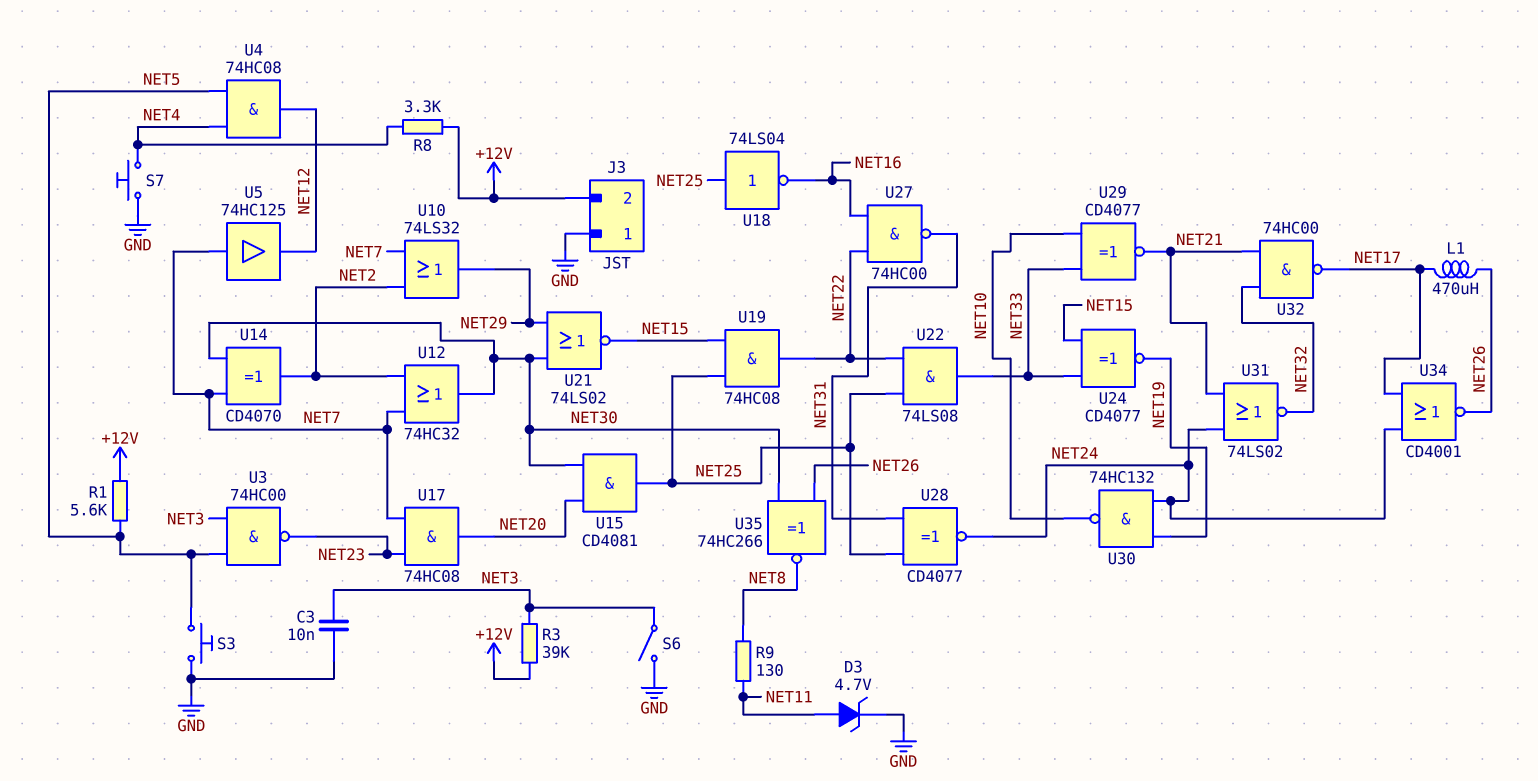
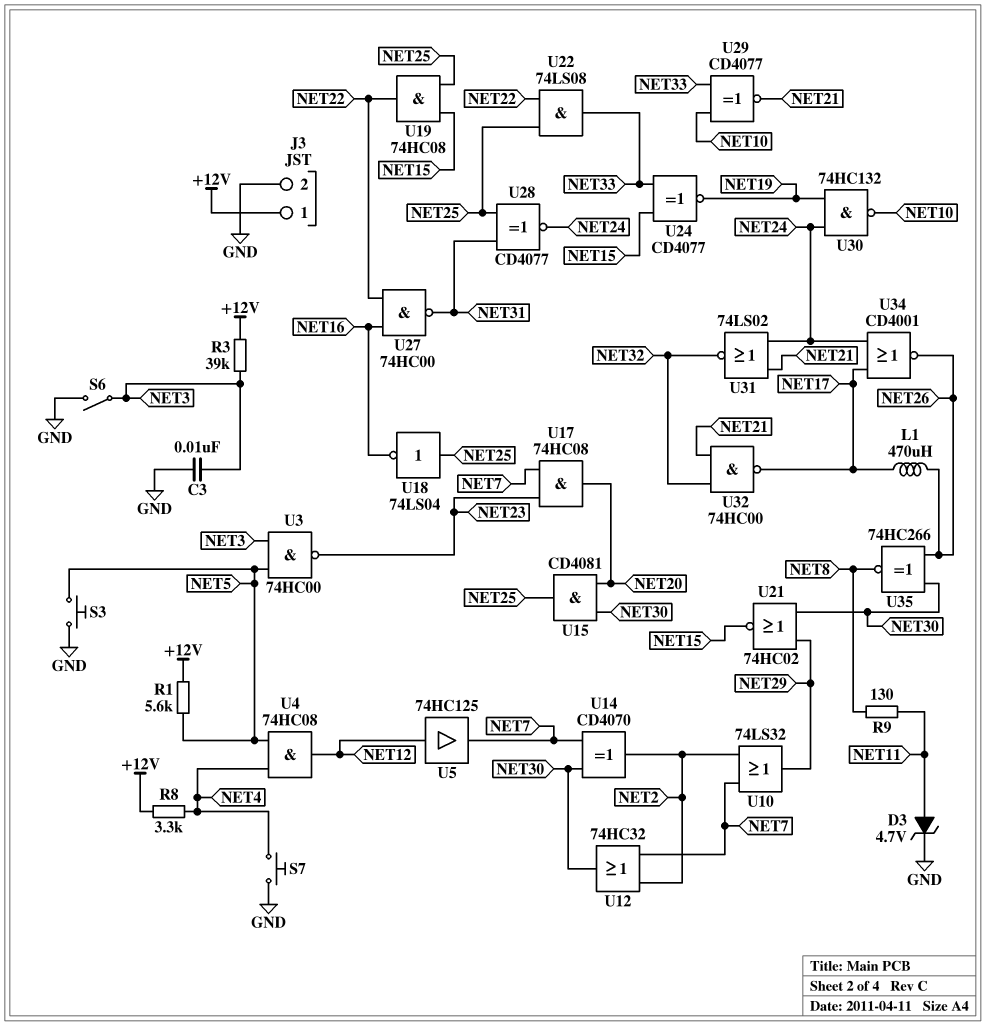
J3 pin 1: GND -> +12V
J3 pin 2: +12V -> GND
U5: buffer 74HC125 (in NET7, out NET12) -> buffer 74HC125 (in NET12, out NET7)
U21: NOR 74LS02 (in NET29, in NET30, out NET15) -> NOR 74HC02 (in NET29, in NET30, out NET15)

